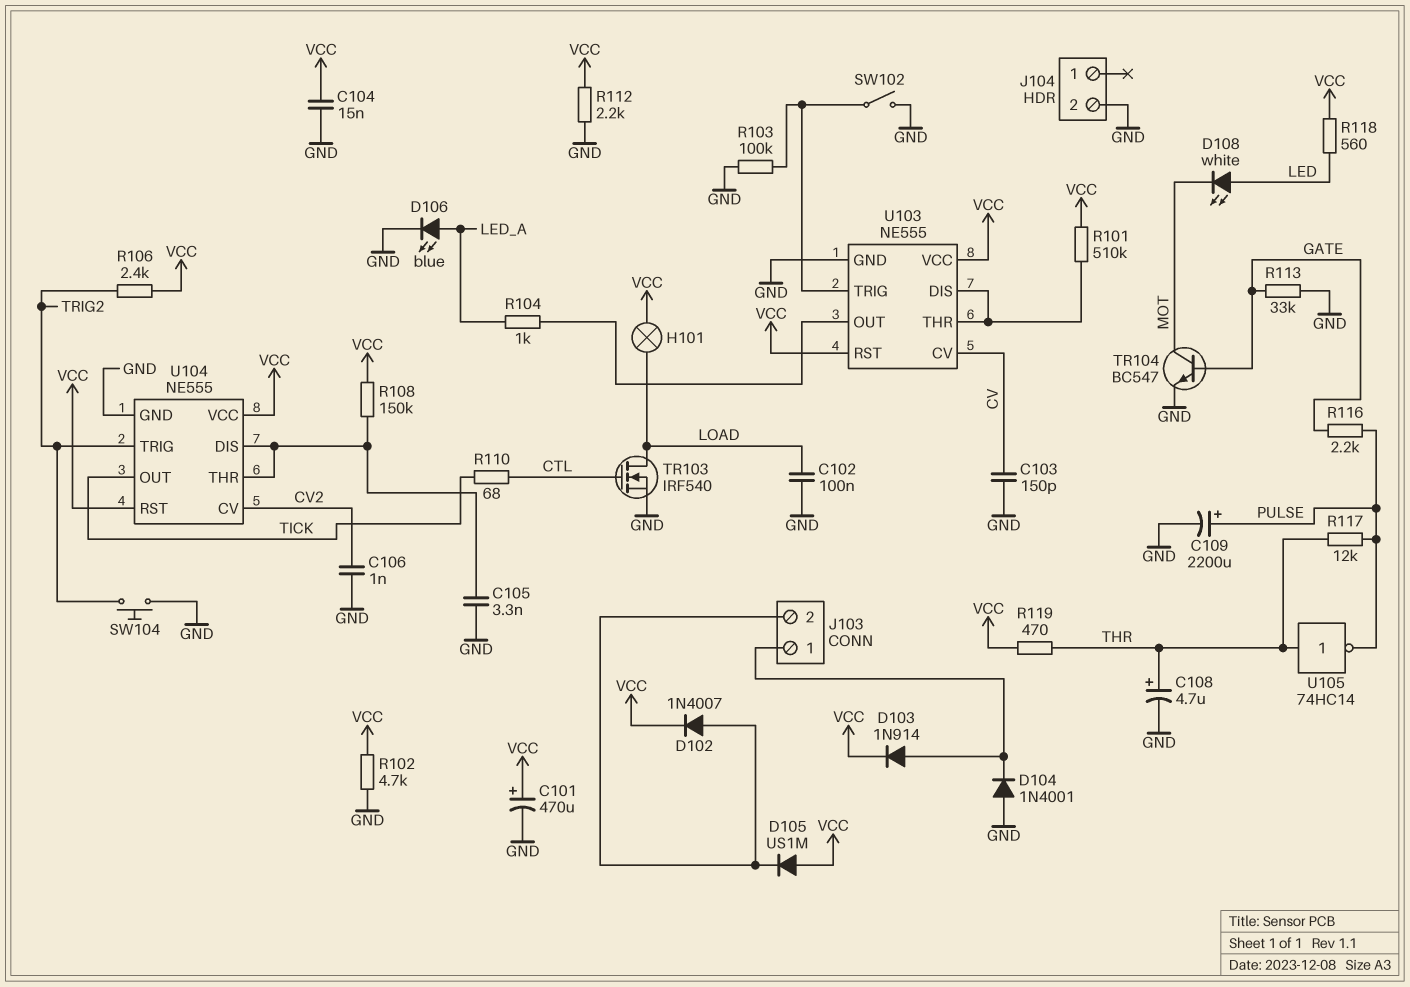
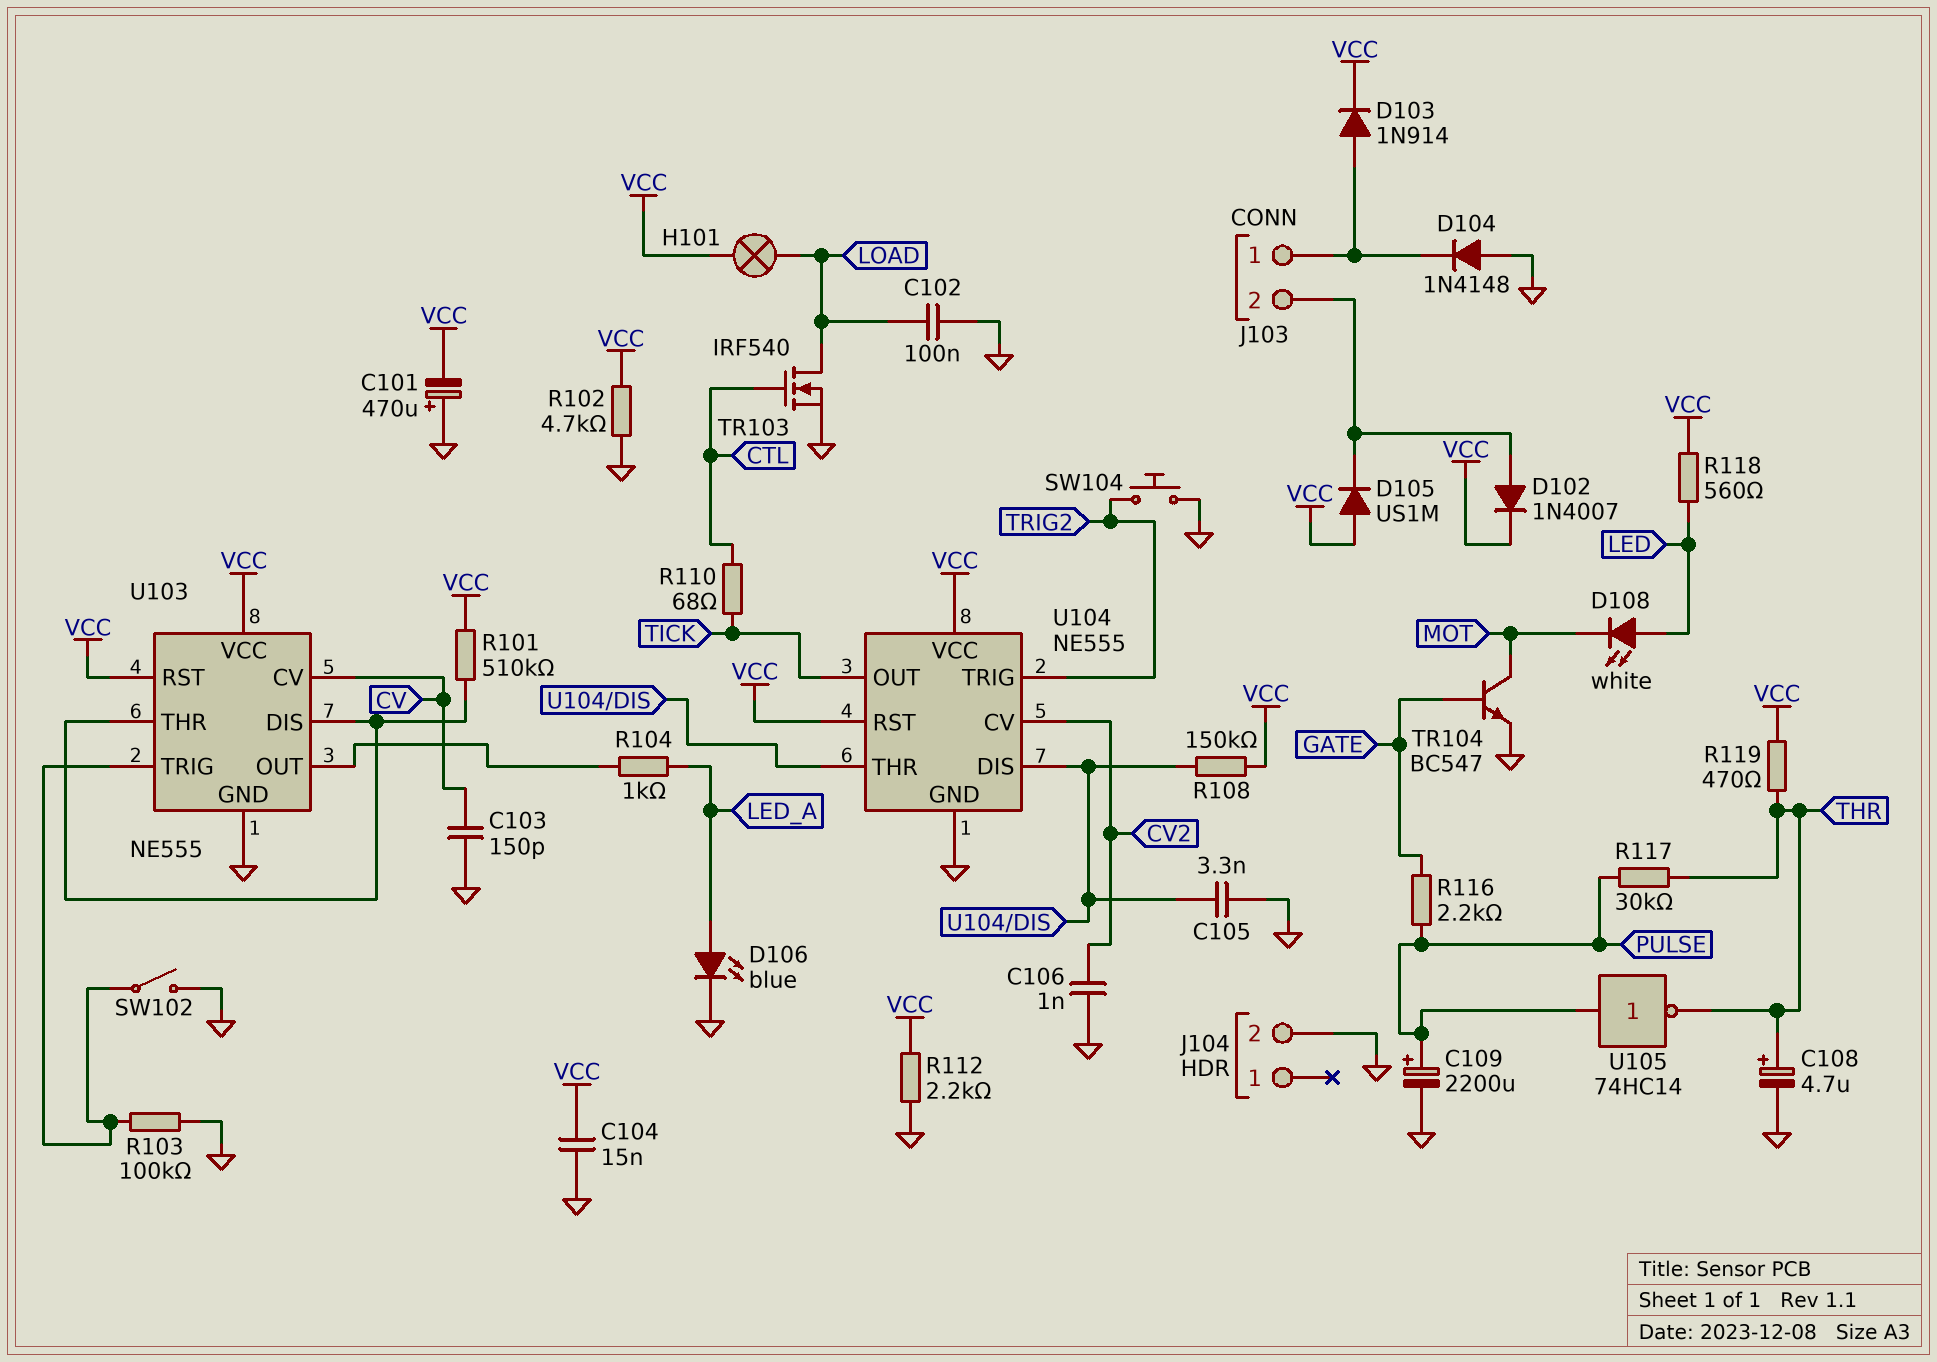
C101: 470uF (plus VCC, minus GND) -> 470uF (plus GND, minus VCC)
D104: diode 1N4001 (A GND, K J103/1) -> diode 1N4148 (A GND, K J103/1)
R106: 2.4k (TRIG2, VCC) -> none
R113: 33k (GATE, GND) -> none
R117: 12k (PULSE, THR) -> 30k (PULSE, THR)
U105: NOT 74HC14 (in THR, out PULSE) -> NOT 74HC14 (in PULSE, out THR)

